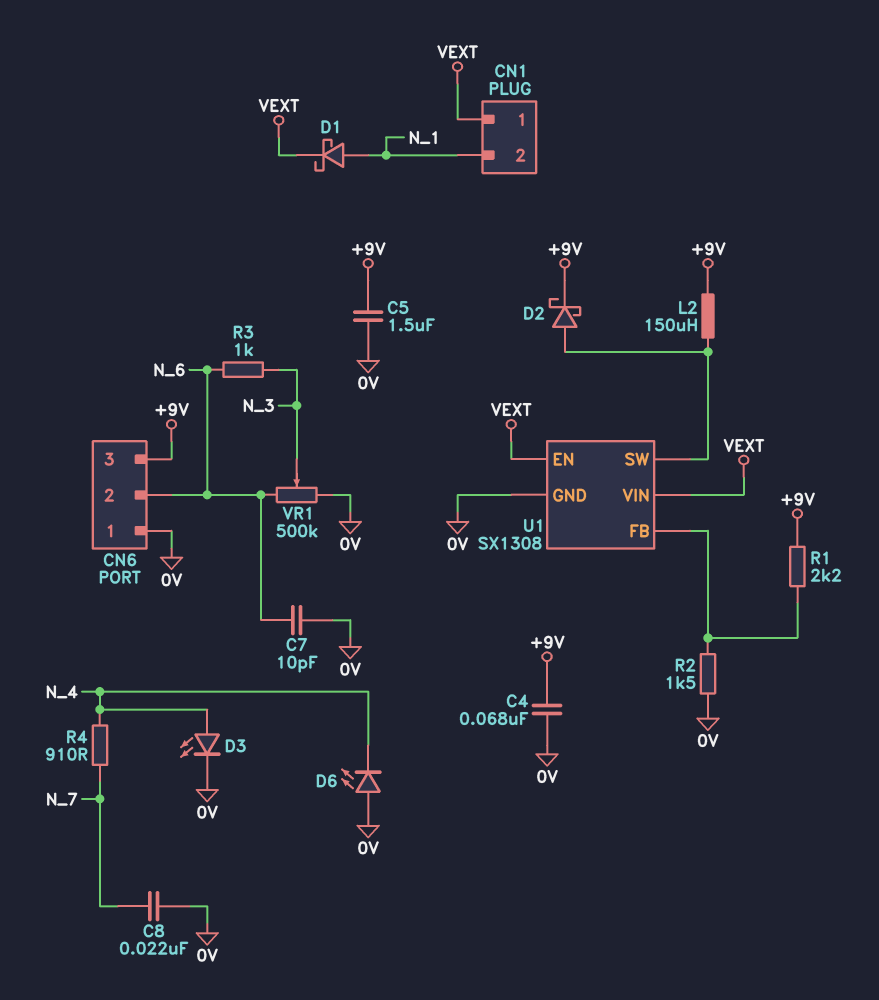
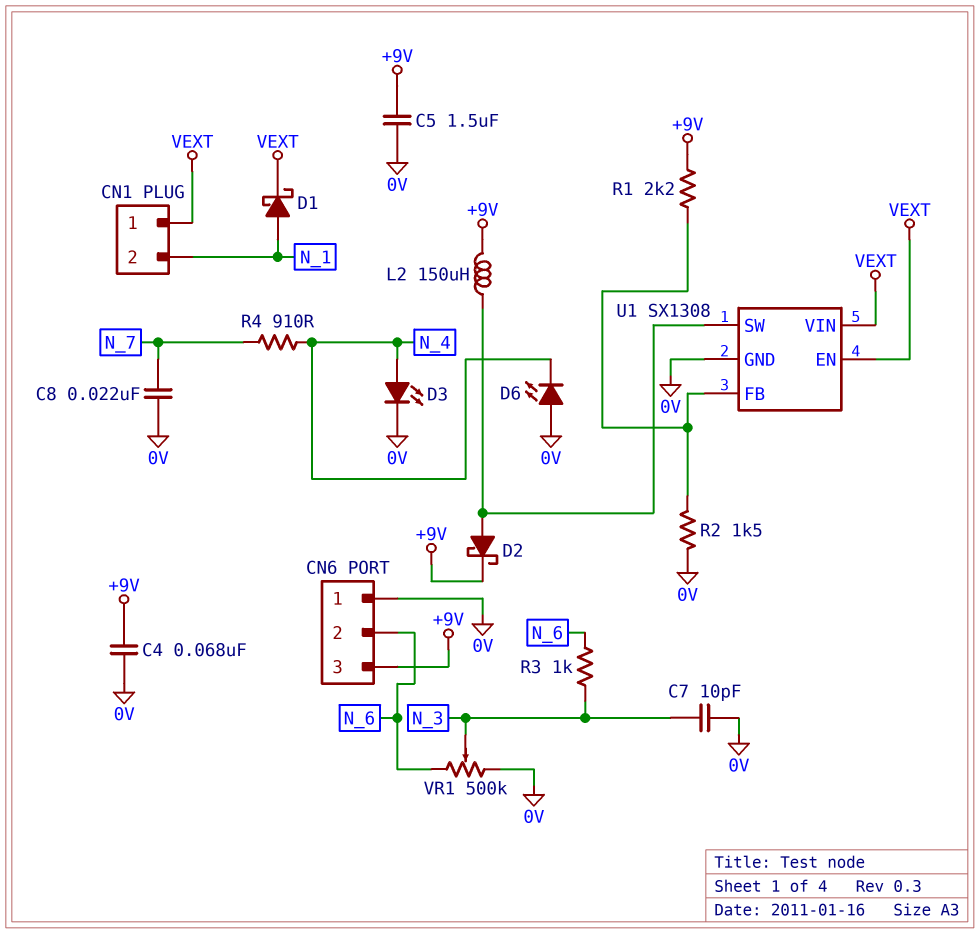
C7: 10pF (0V, N_6) -> 10pF (0V, N_3)

